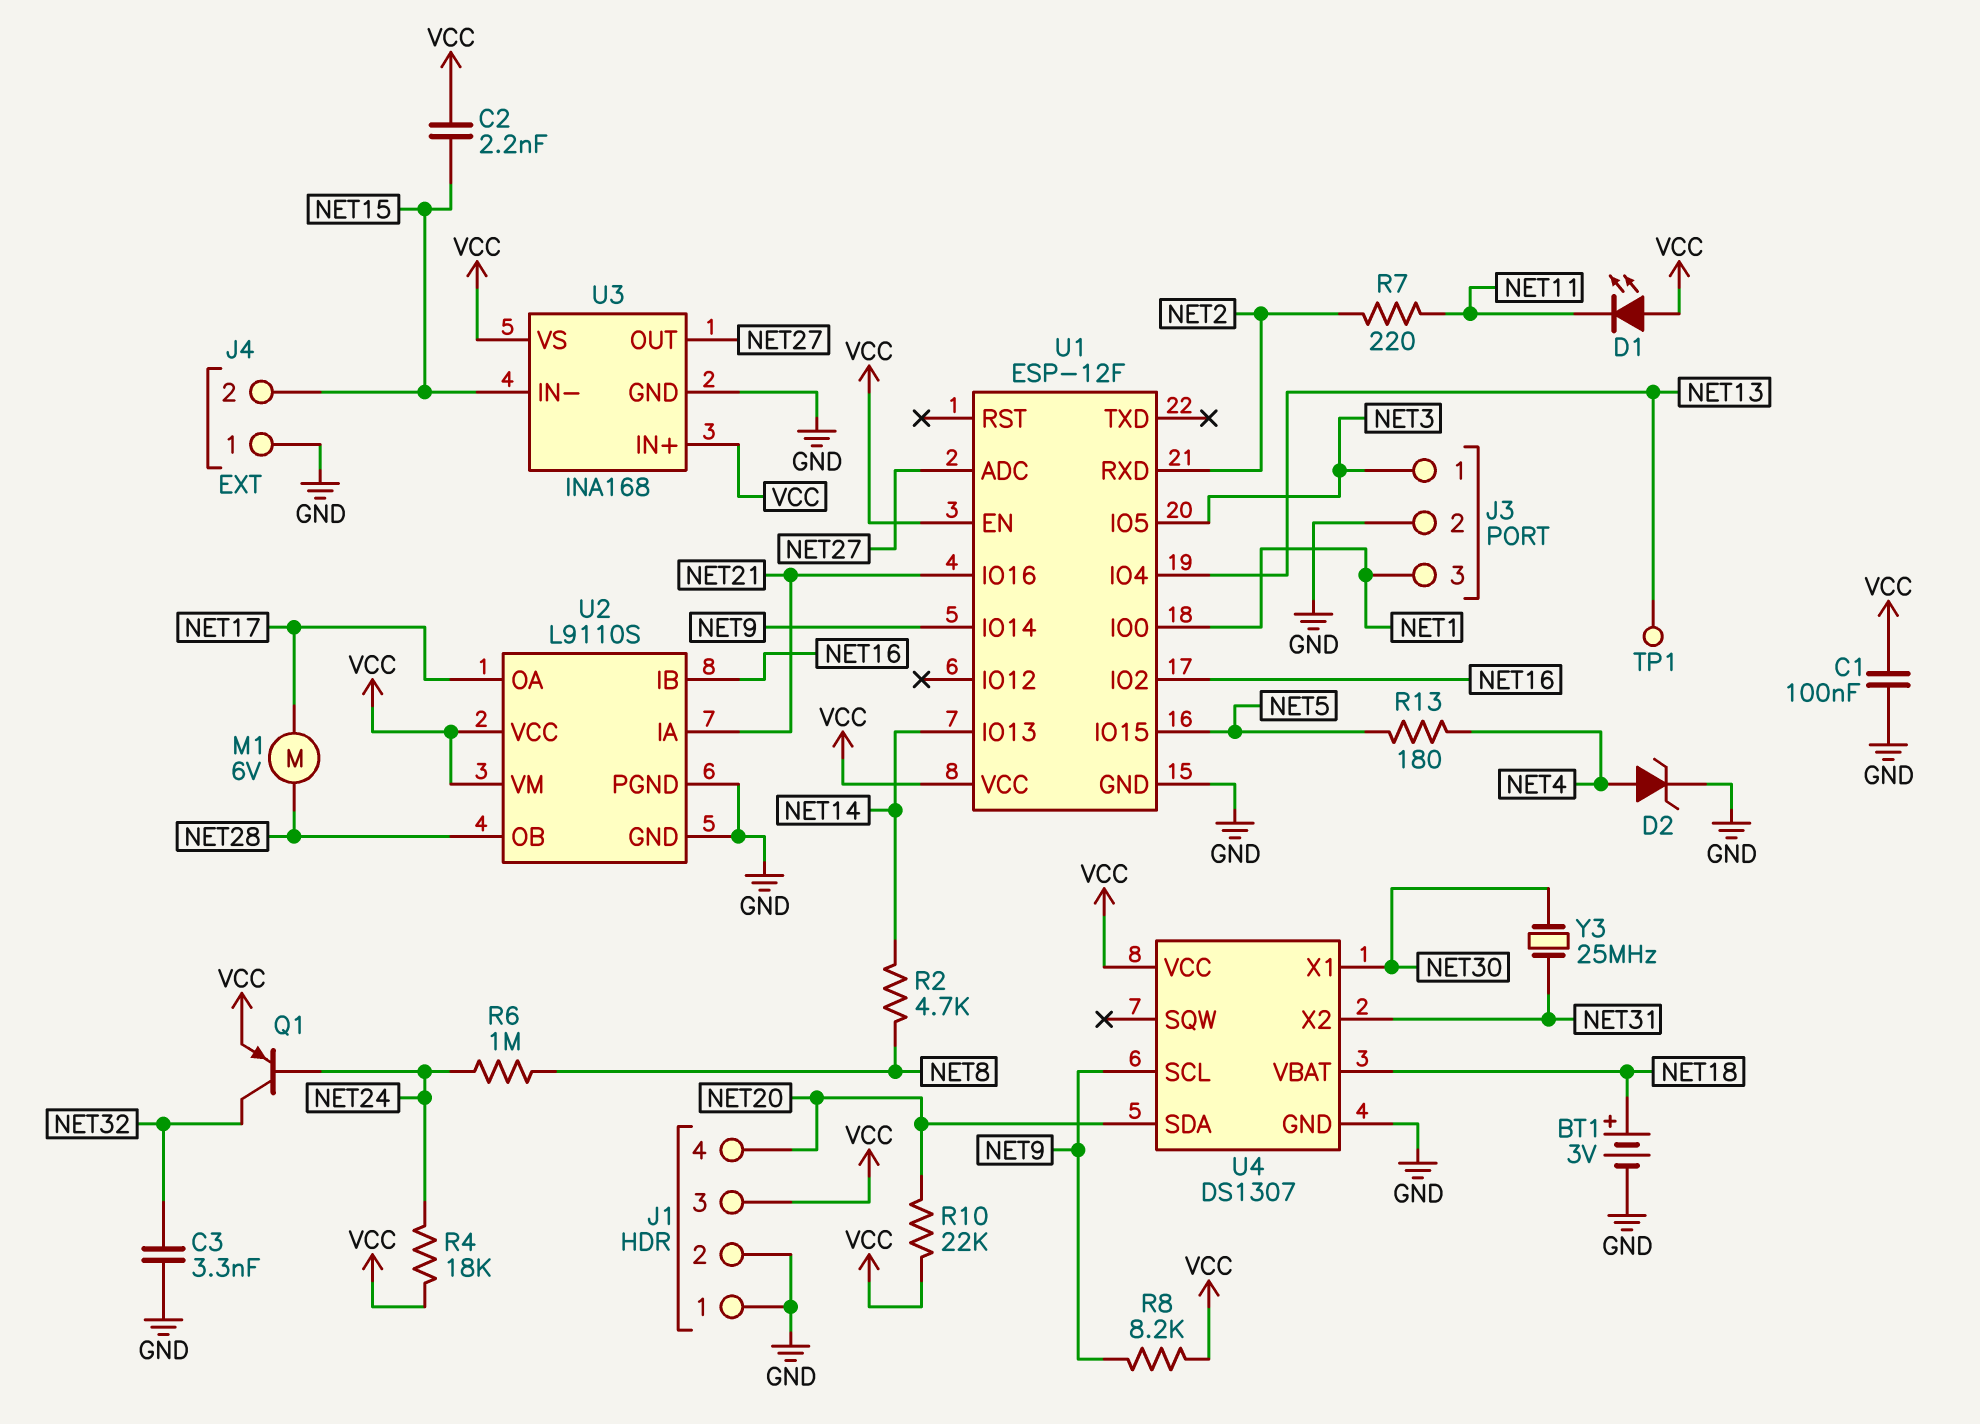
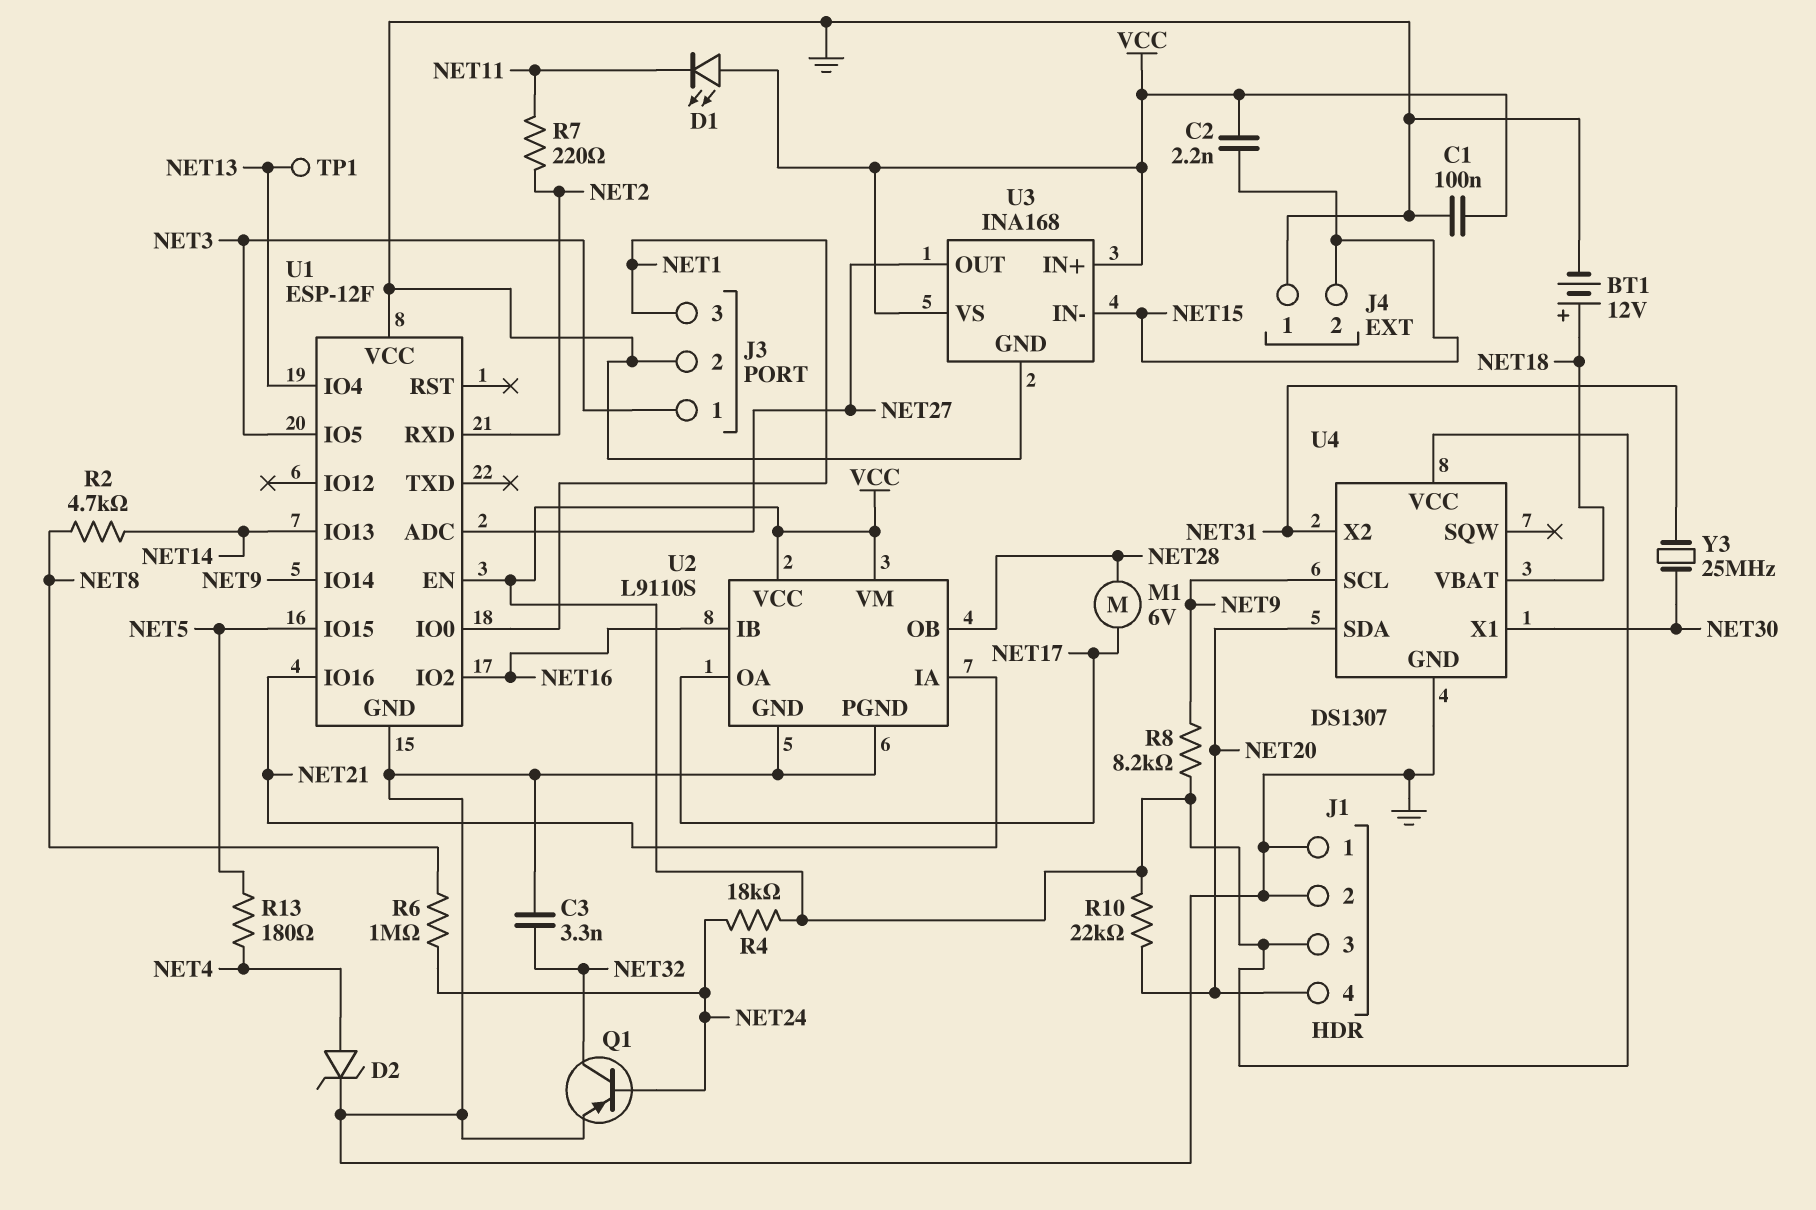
BT1: 3V (plus NET18, minus GND) -> 12V (plus NET18, minus GND)
Q1: PNP (B NET24, C NET32, E VCC) -> PNP (B NET24, C NET32, E GND)
U1 pin VCC: VCC -> GND

